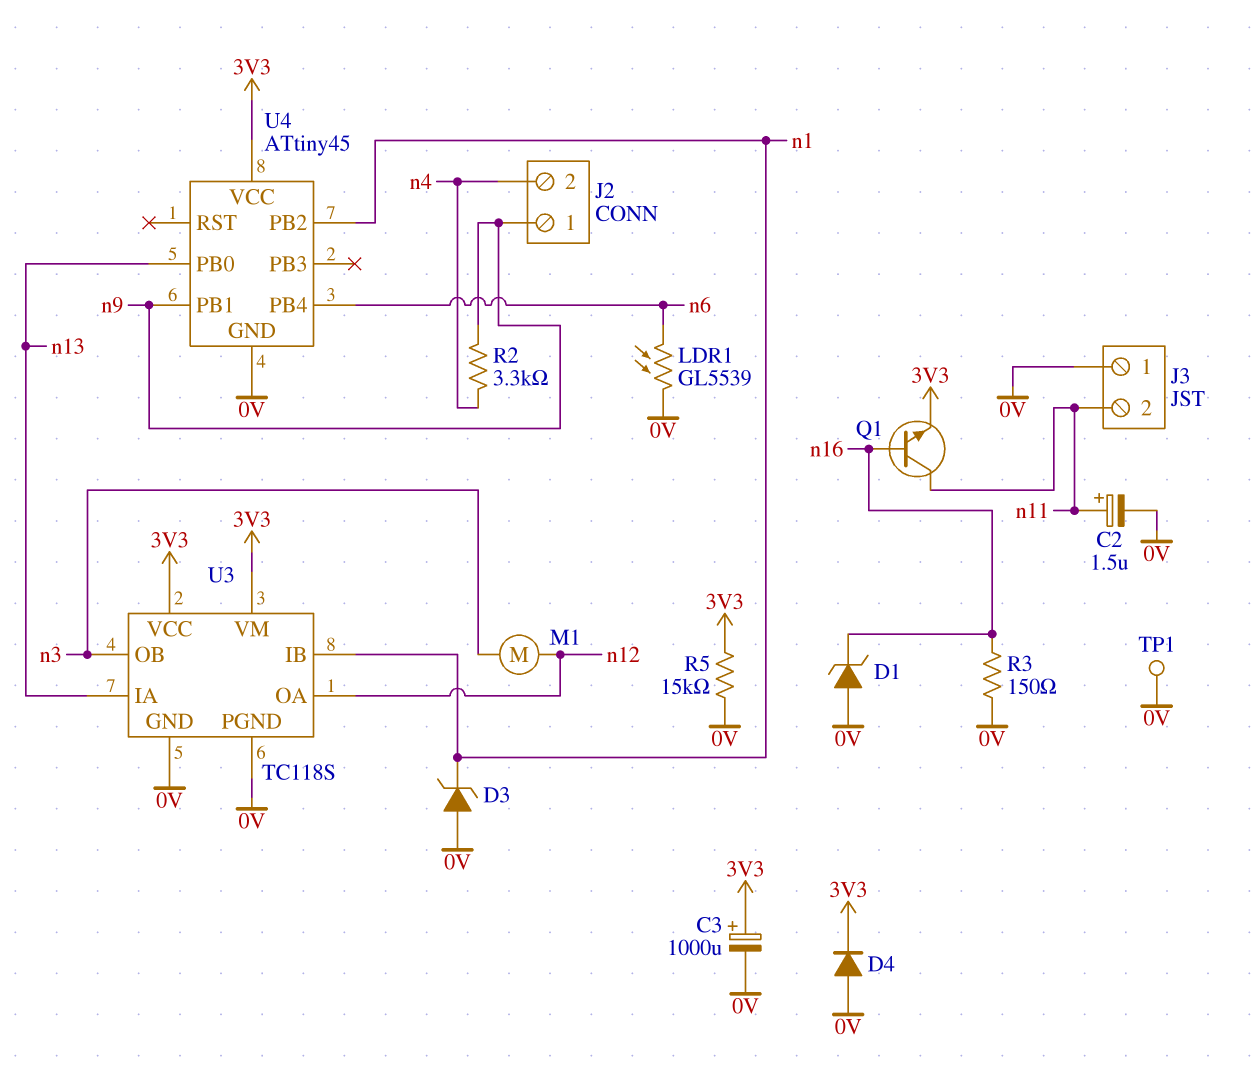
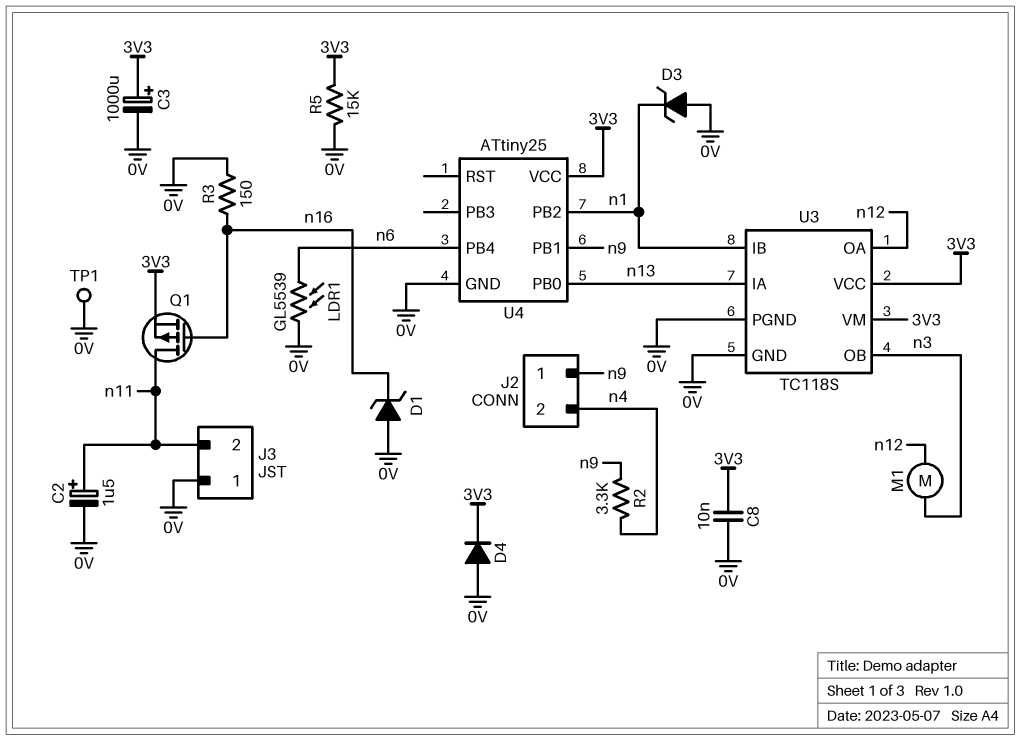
C8: none -> 10nF (0V, 3V3)
Q1: NPN (B n16, C n11, E 3V3) -> PMOS (G n16, D n11, S 3V3)
U4: ATtiny45 -> ATtiny25

